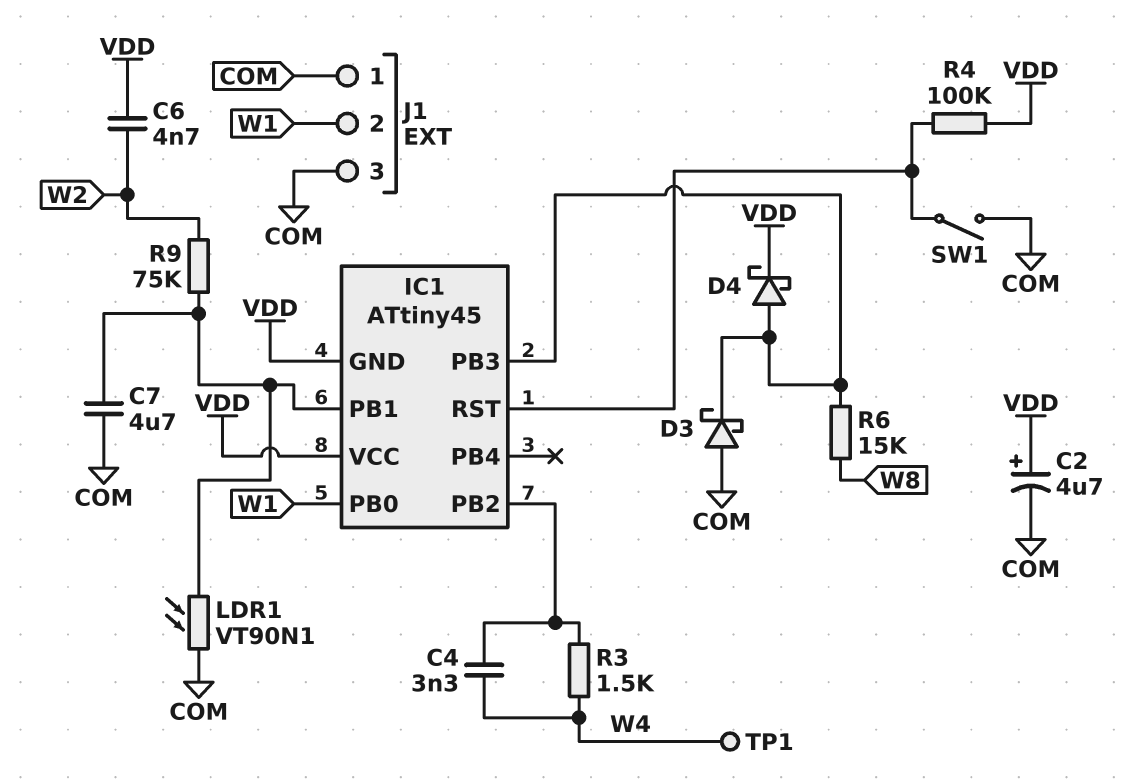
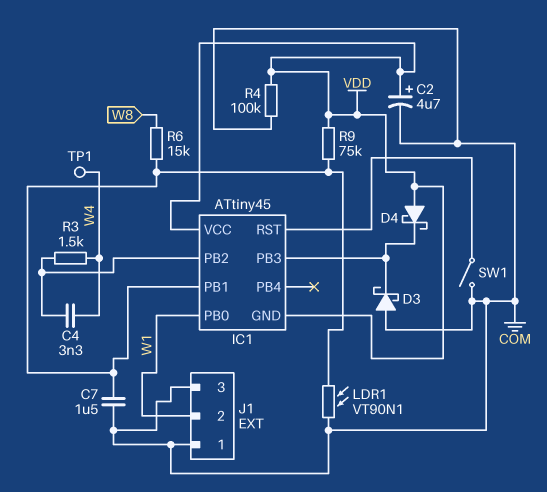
C6: 4.7nF (VDD, W2) -> none
C7: 4.7uF (COM, IC1/PB1) -> 1.5uF (COM, IC1/PB1)
D4: schottky (A IC1/PB3, K VDD) -> schottky (A VDD, K IC1/PB3)
R4: 100k (IC1/RST, VDD) -> 100k (COM, VDD)
R6: 15k (IC1/PB3, W8) -> 15k (IC1/PB1, W8)
R9: 75k (IC1/PB1, W2) -> 75k (IC1/PB1, VDD)

